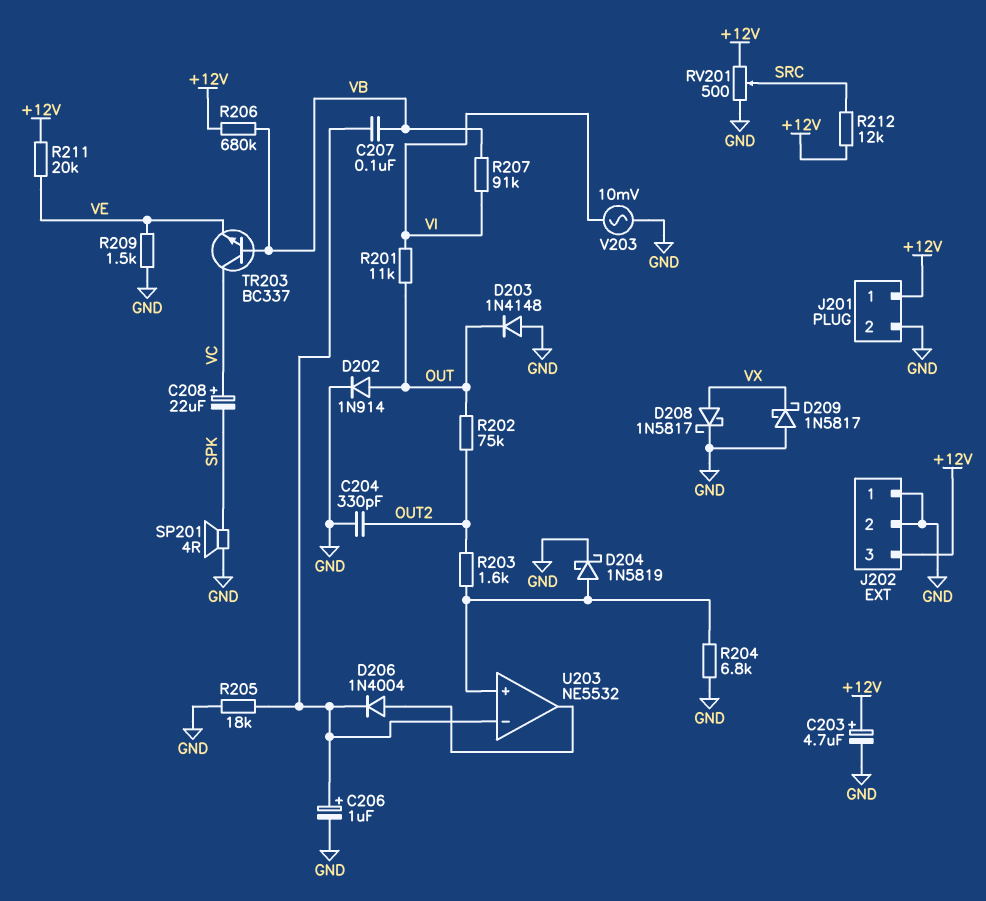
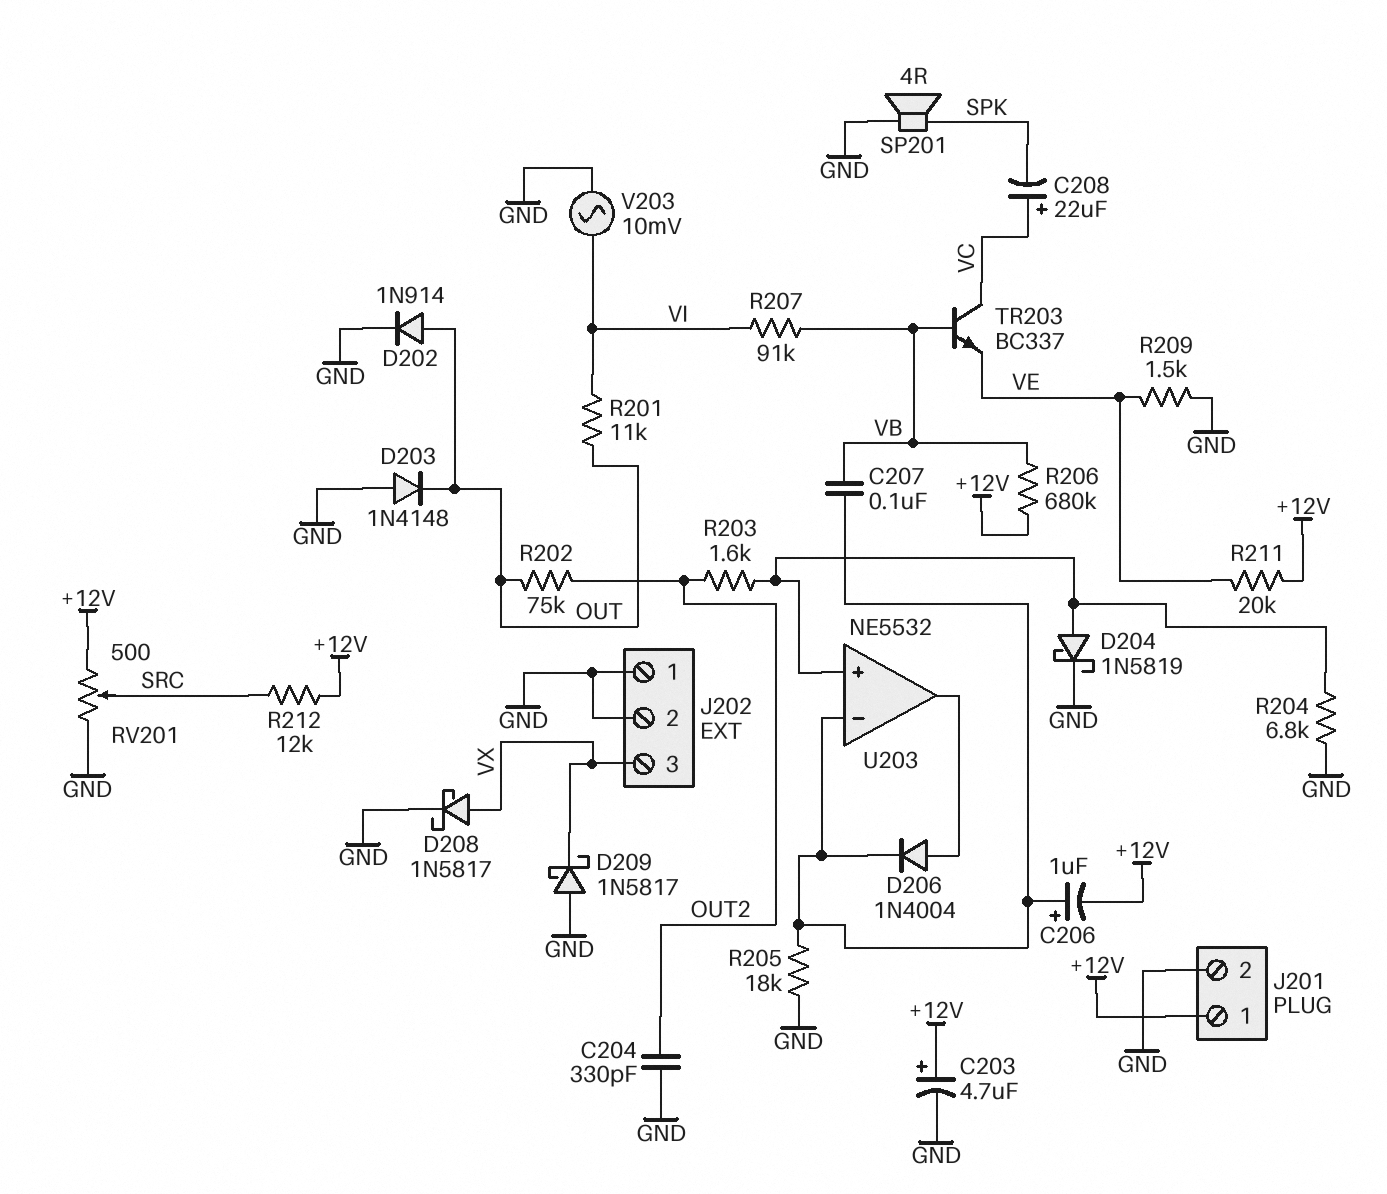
C206: 1uF (plus U203/in-, minus GND) -> 1uF (plus U203/in-, minus +12V)
J202 pin 3: +12V -> VX

